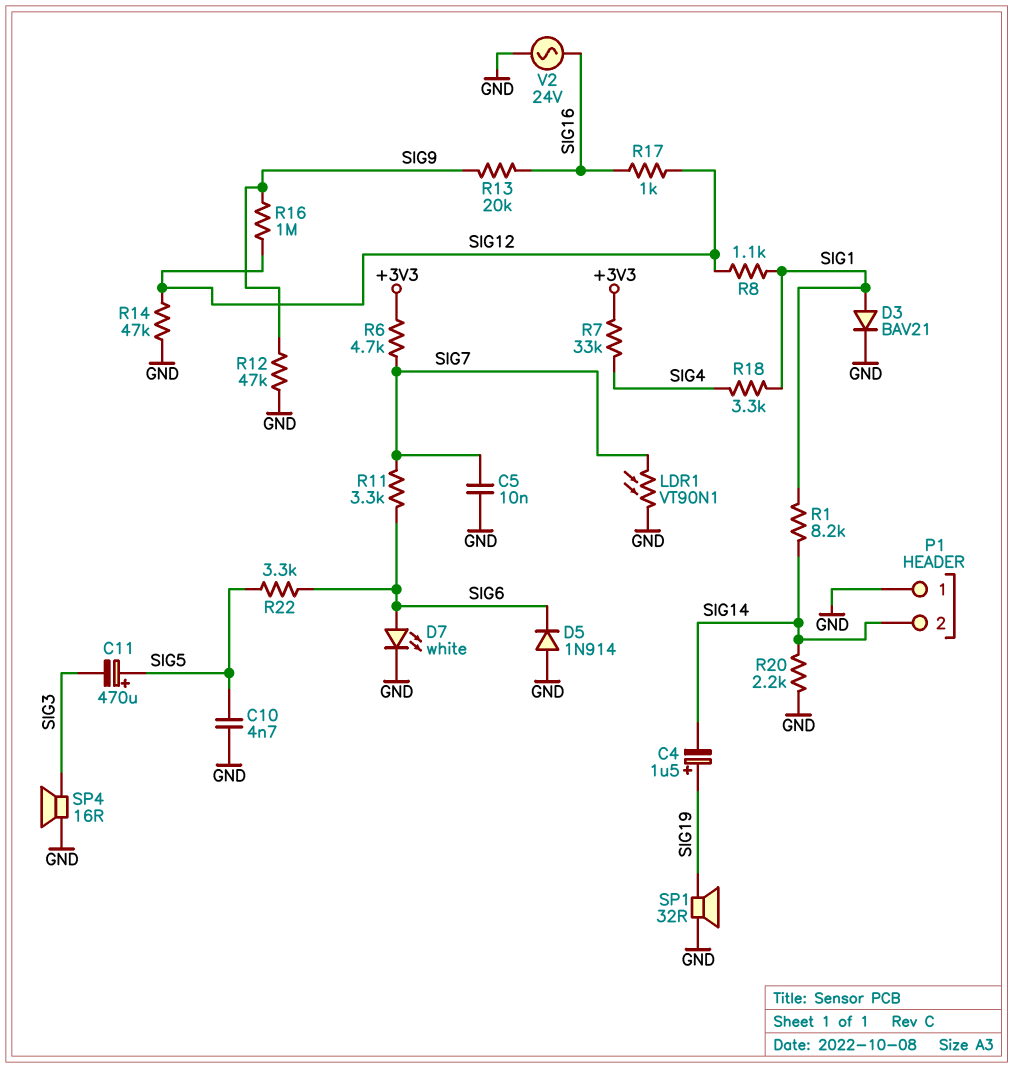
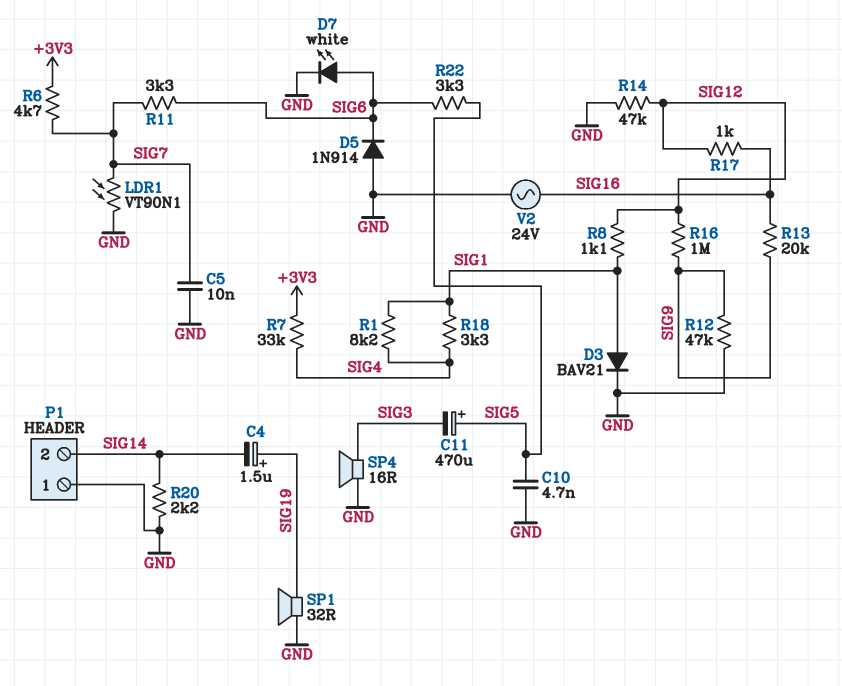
R1: 8.2k (SIG1, SIG14) -> 8.2k (SIG1, SIG4)

